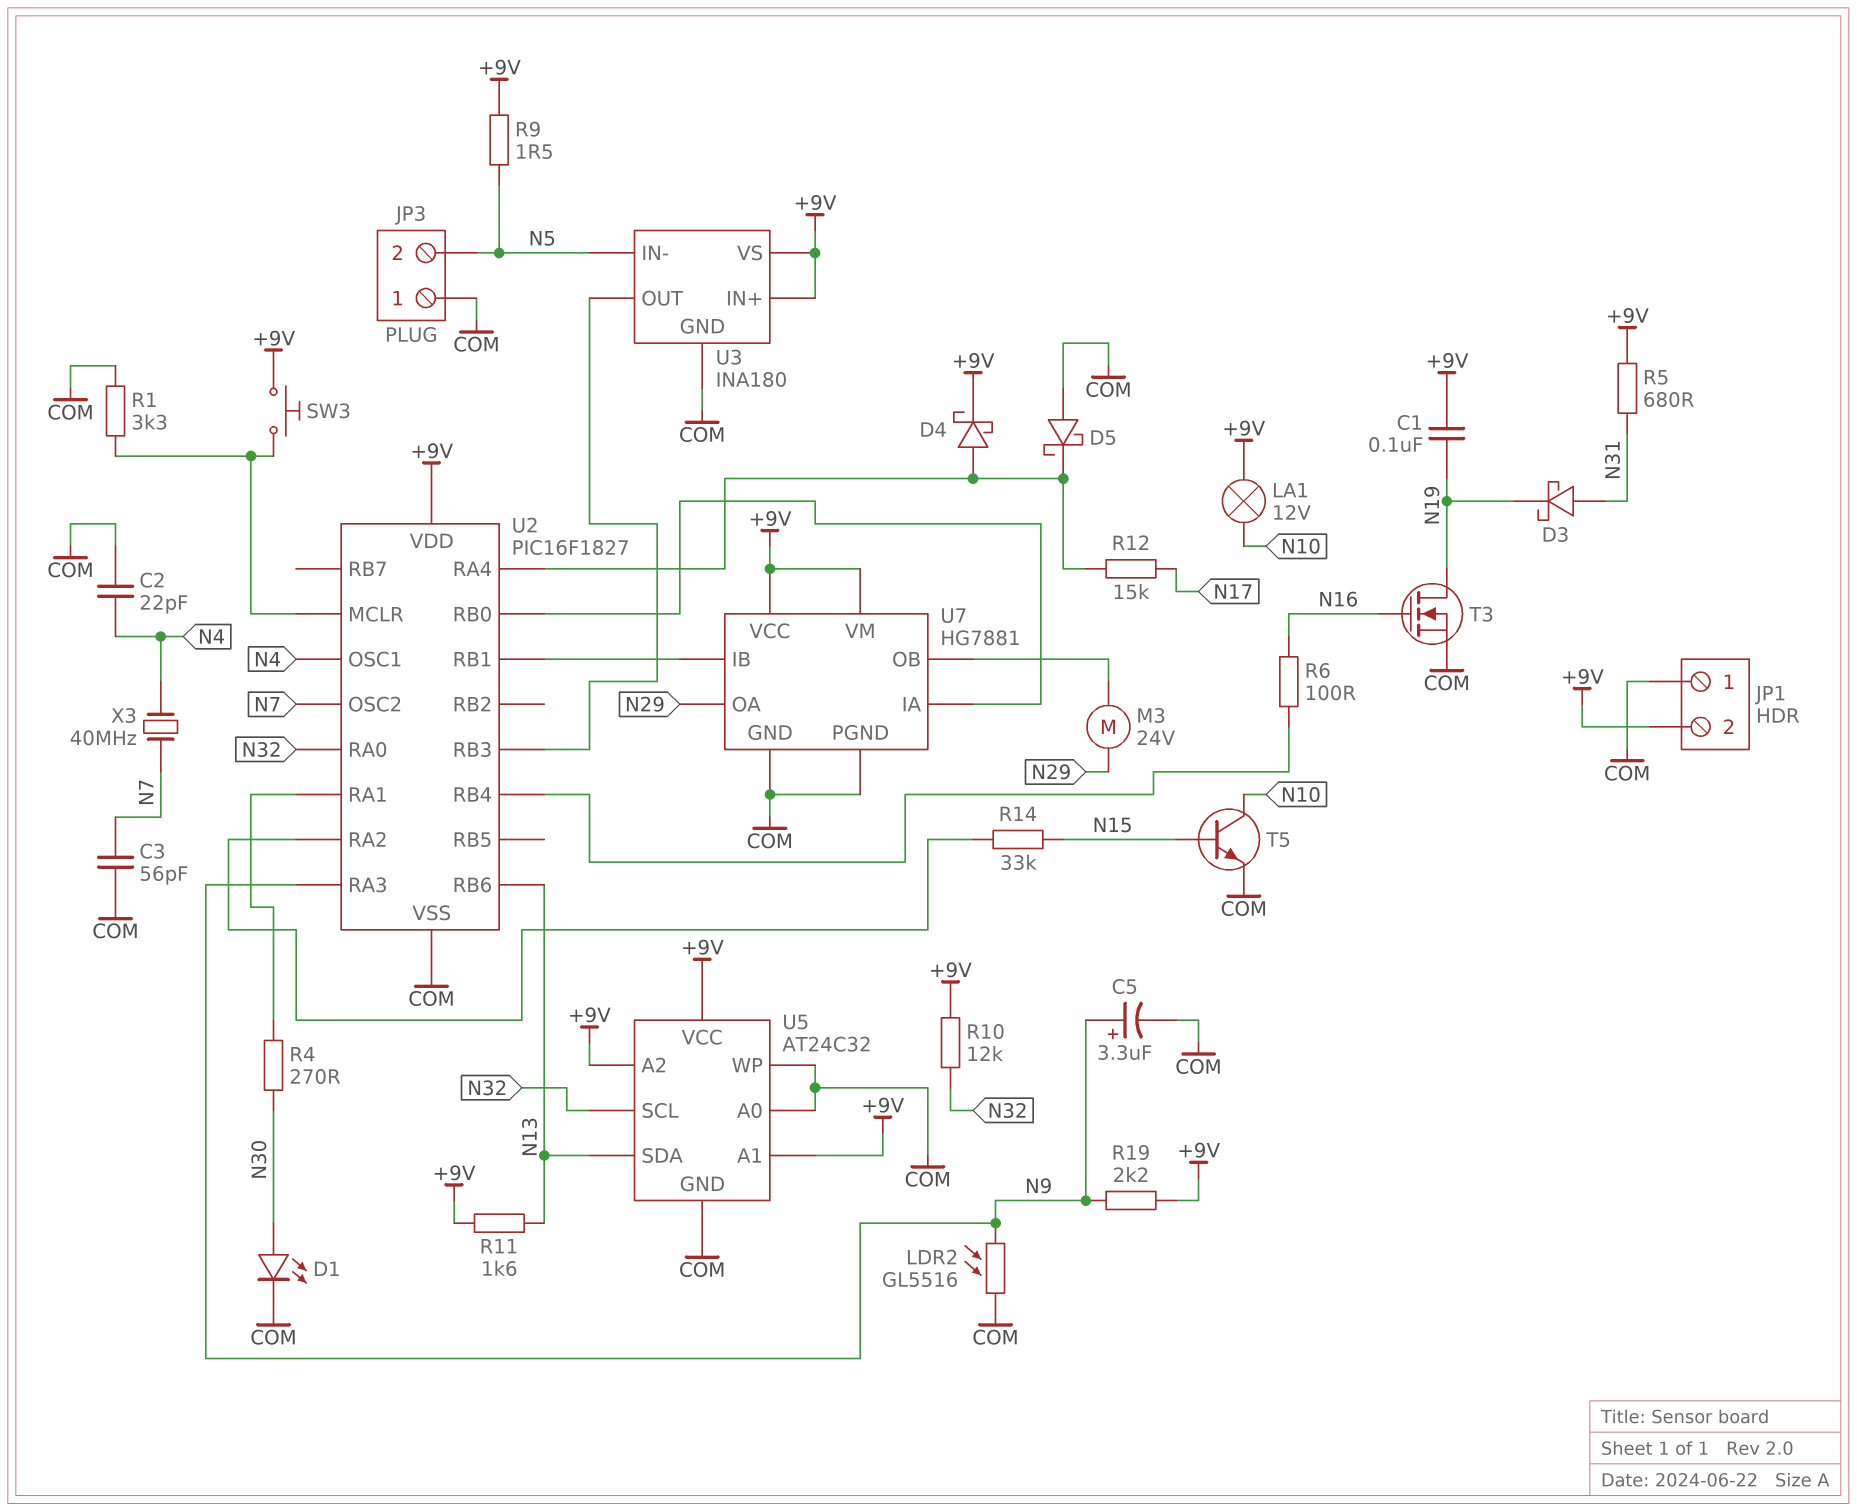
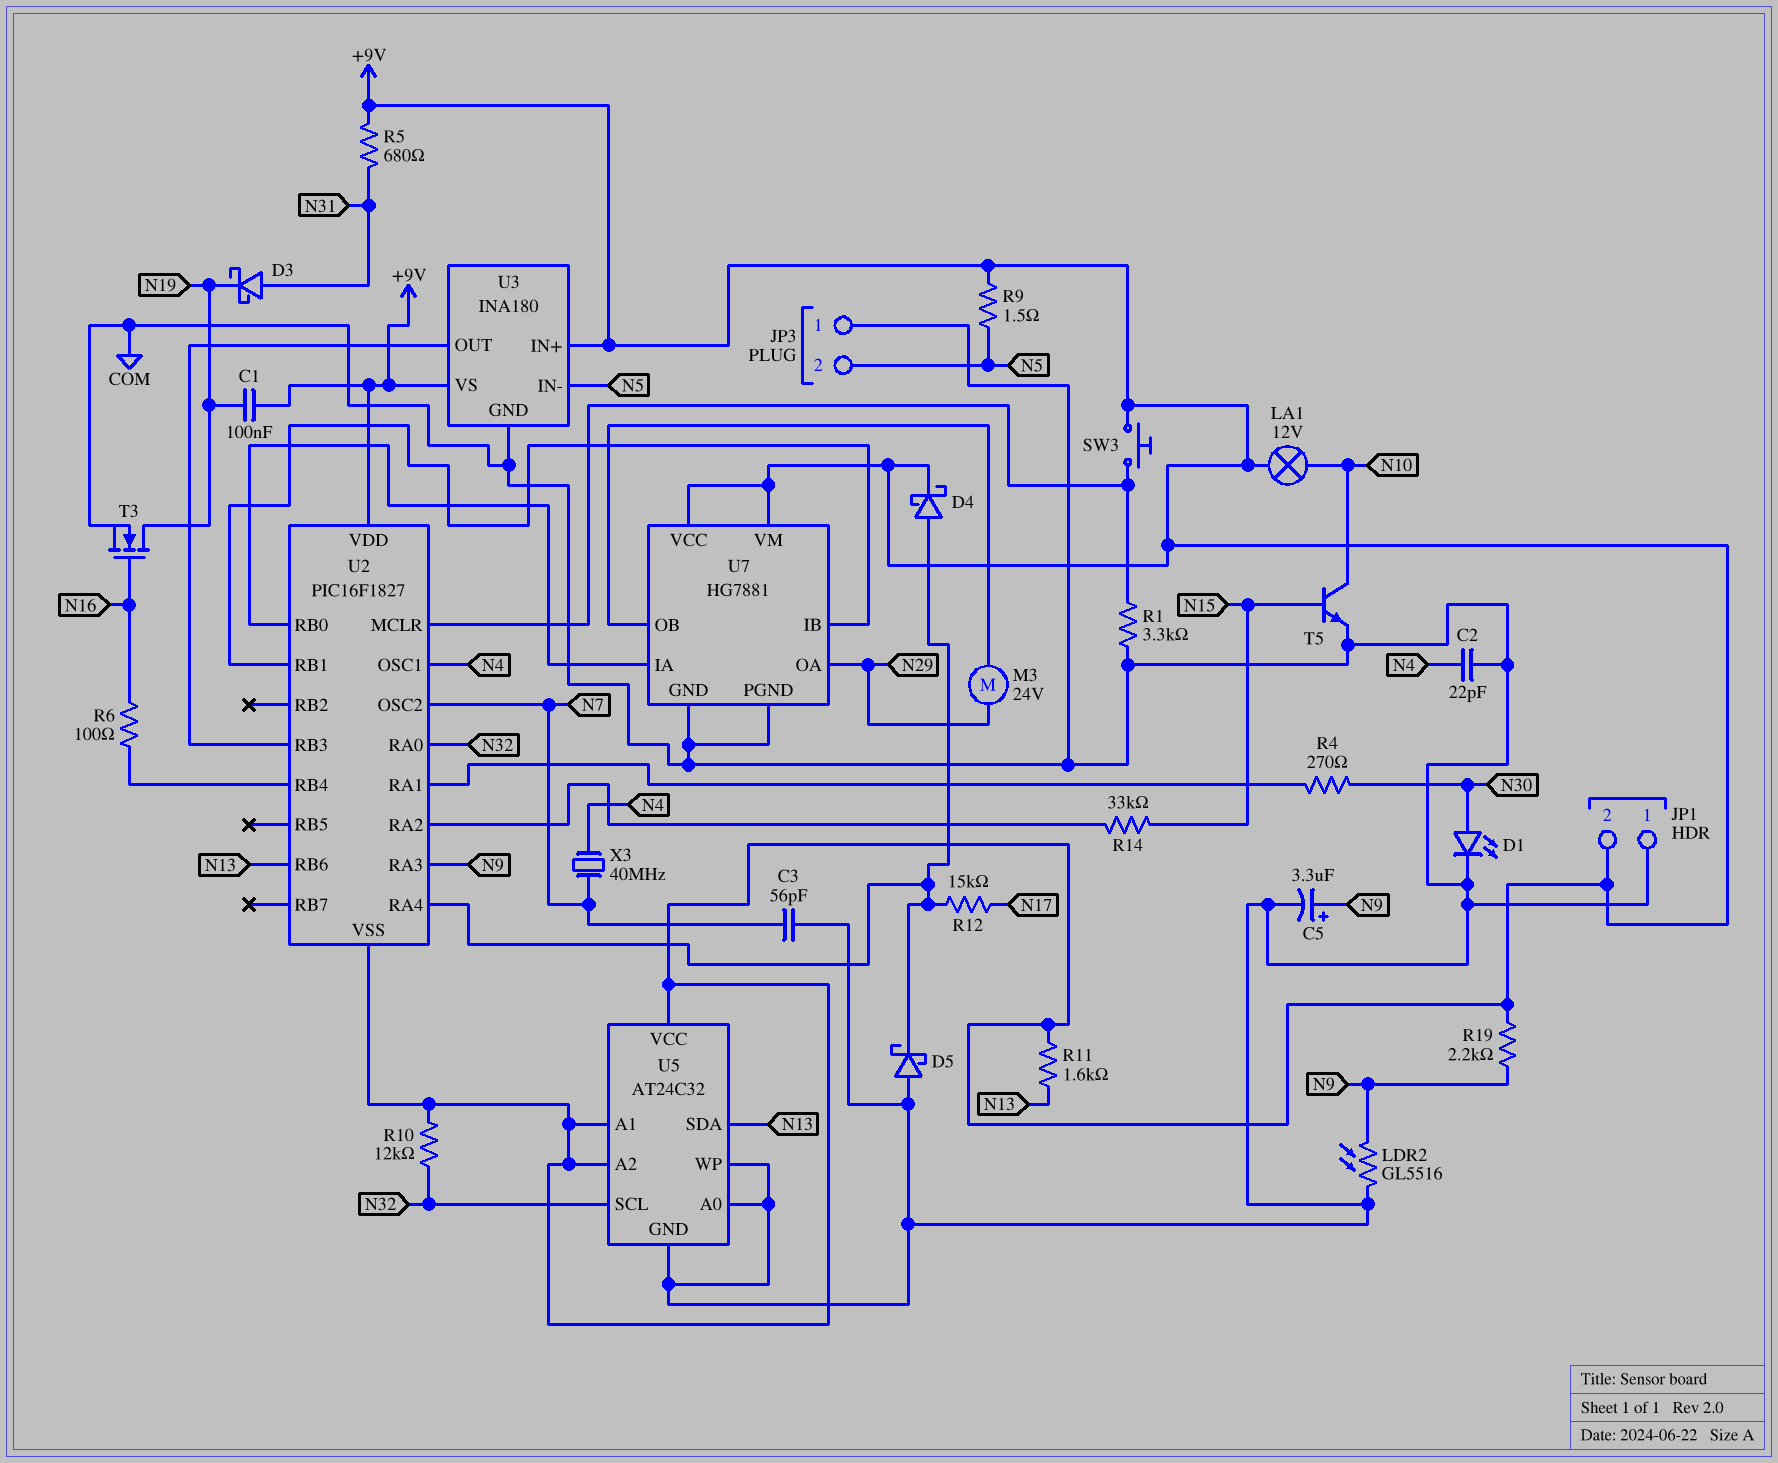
U2 pin VSS: COM -> +9V

